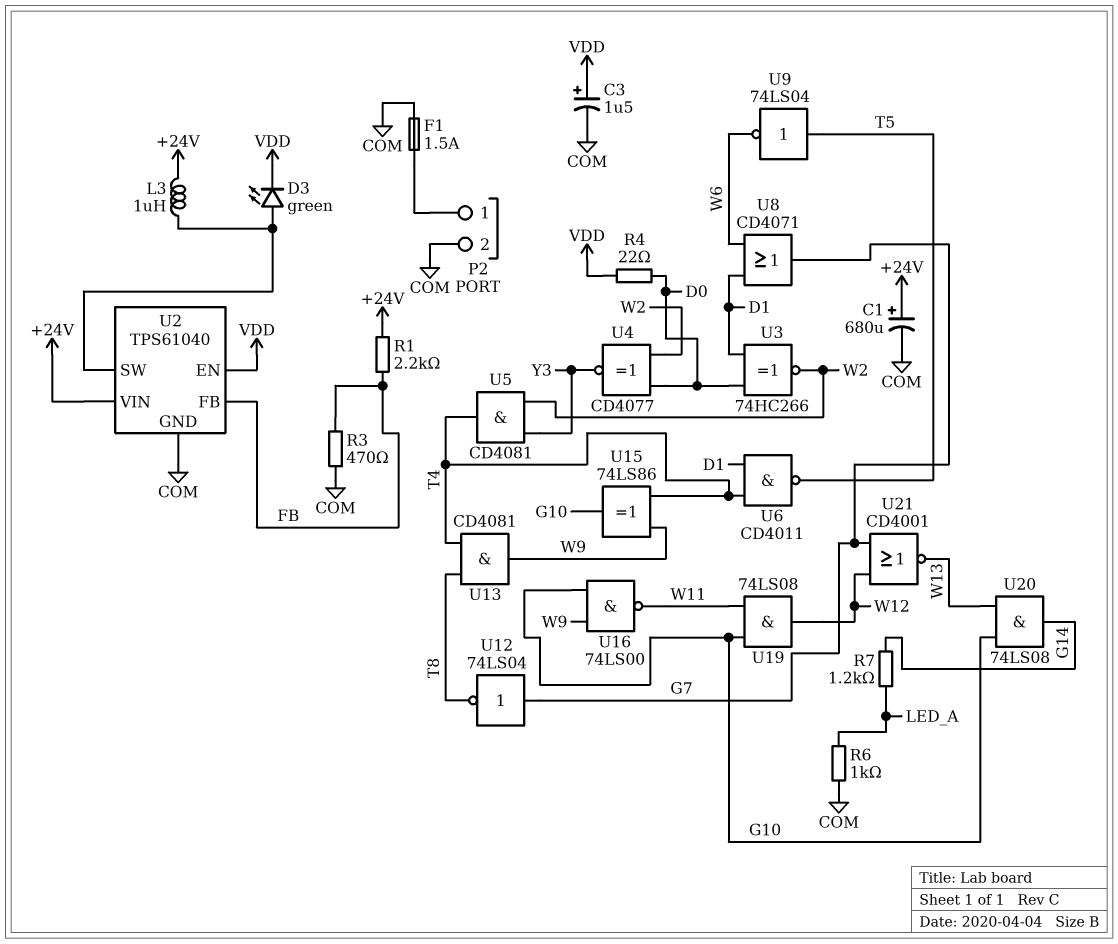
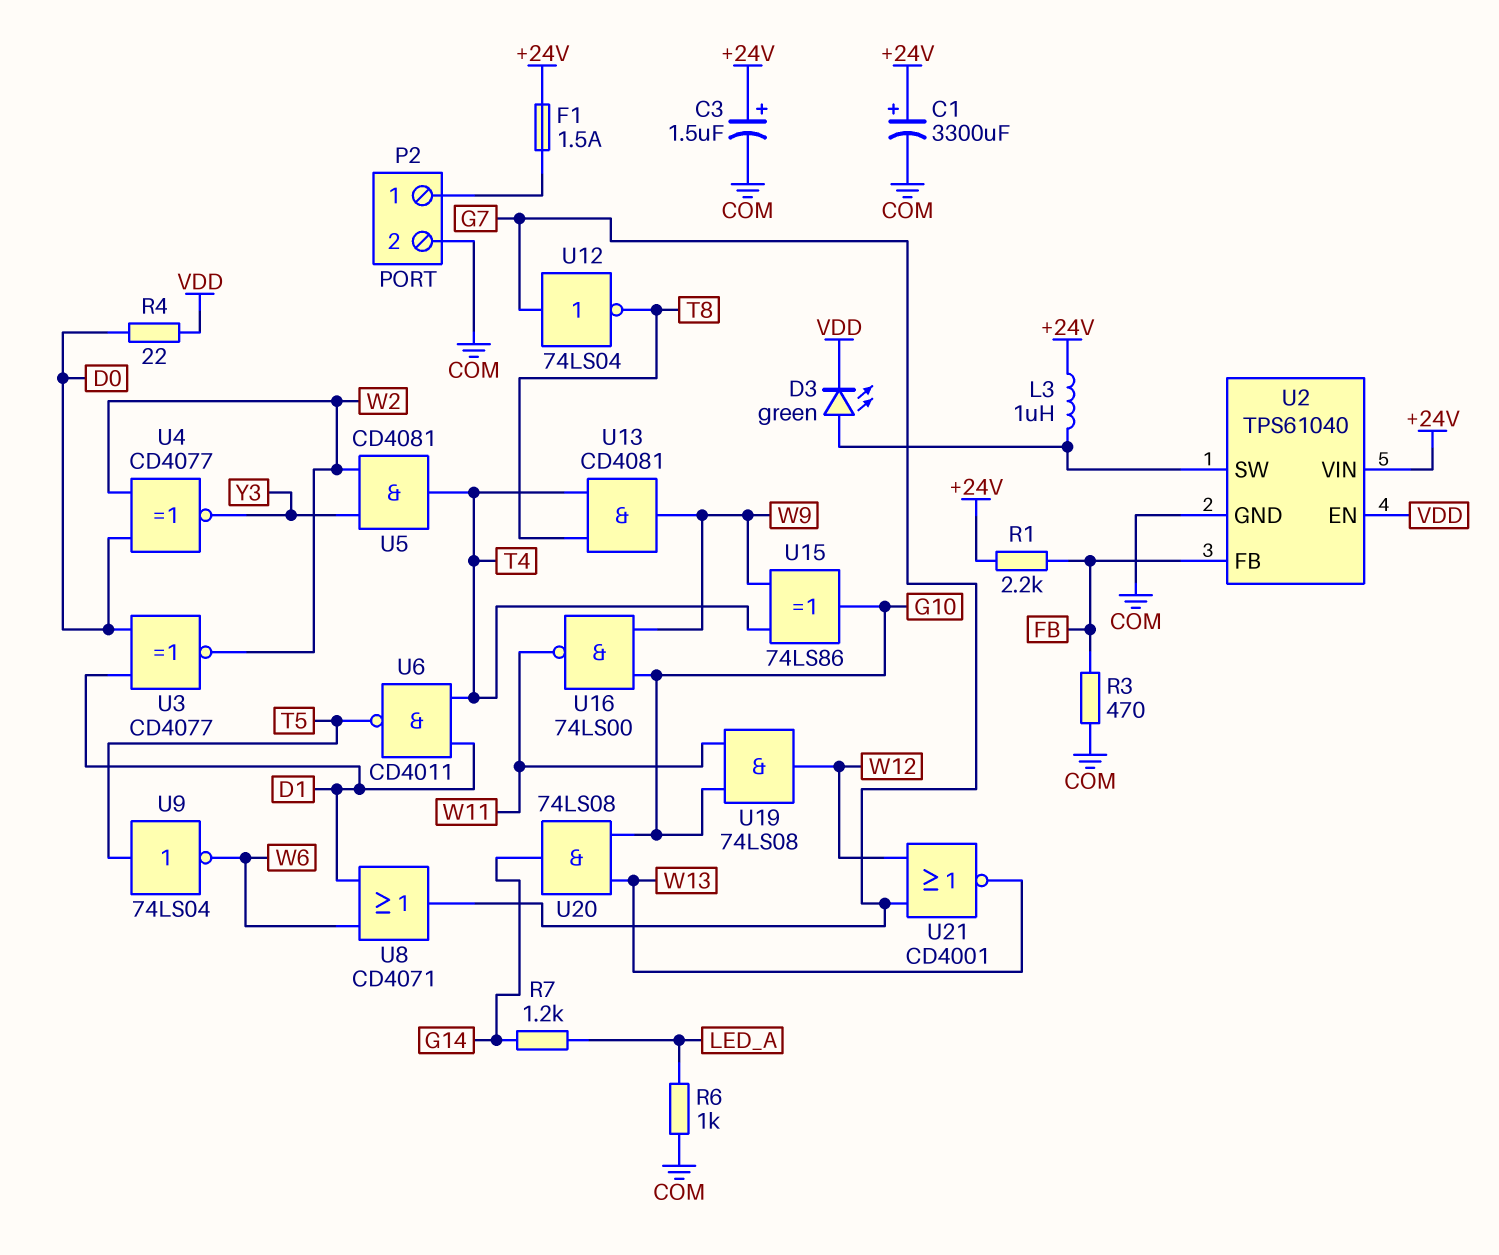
C1: 680uF (plus +24V, minus COM) -> 3300uF (plus +24V, minus COM)
C3: 1.5uF (plus VDD, minus COM) -> 1.5uF (plus +24V, minus COM)
F1: 1.5A (COM, P2/1) -> 1.5A (+24V, P2/1)
U3: XNOR 74HC266 (in D0, in D1, out W2) -> XNOR CD4077 (in D0, in D1, out W2)

